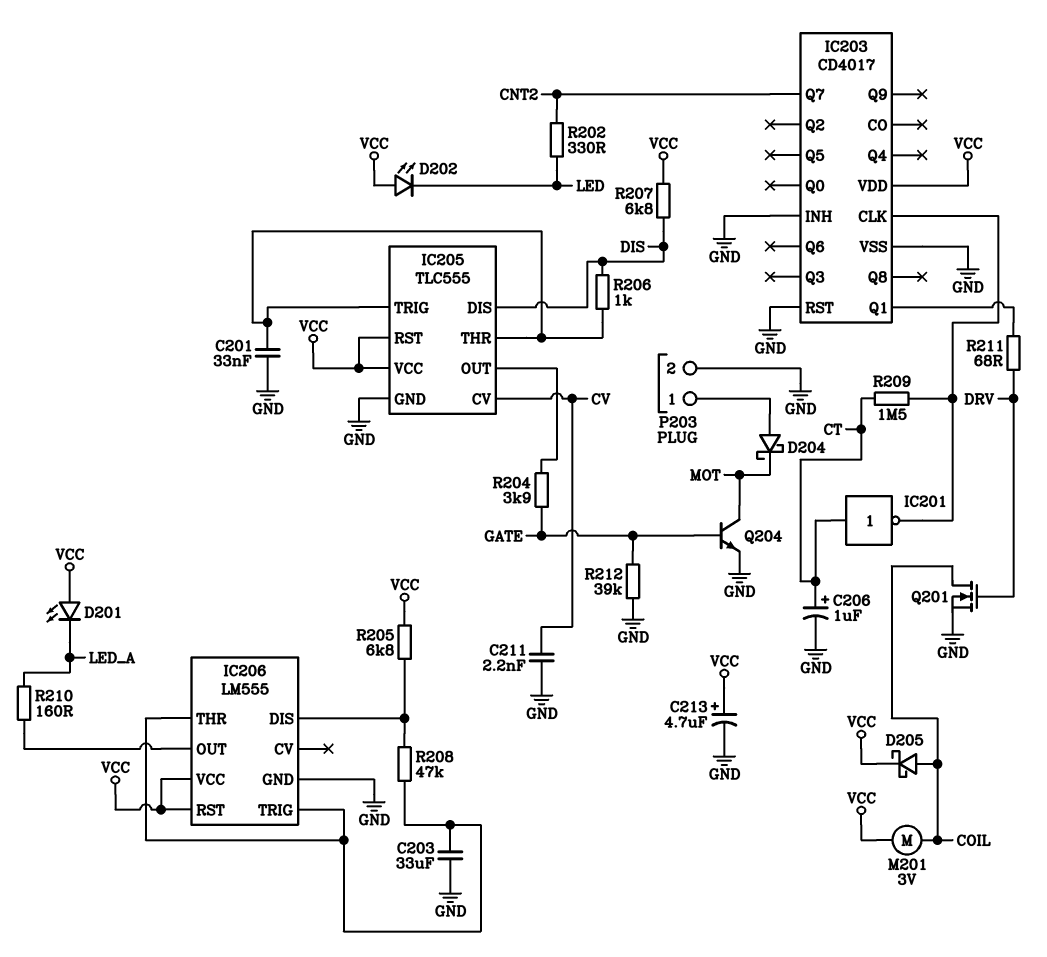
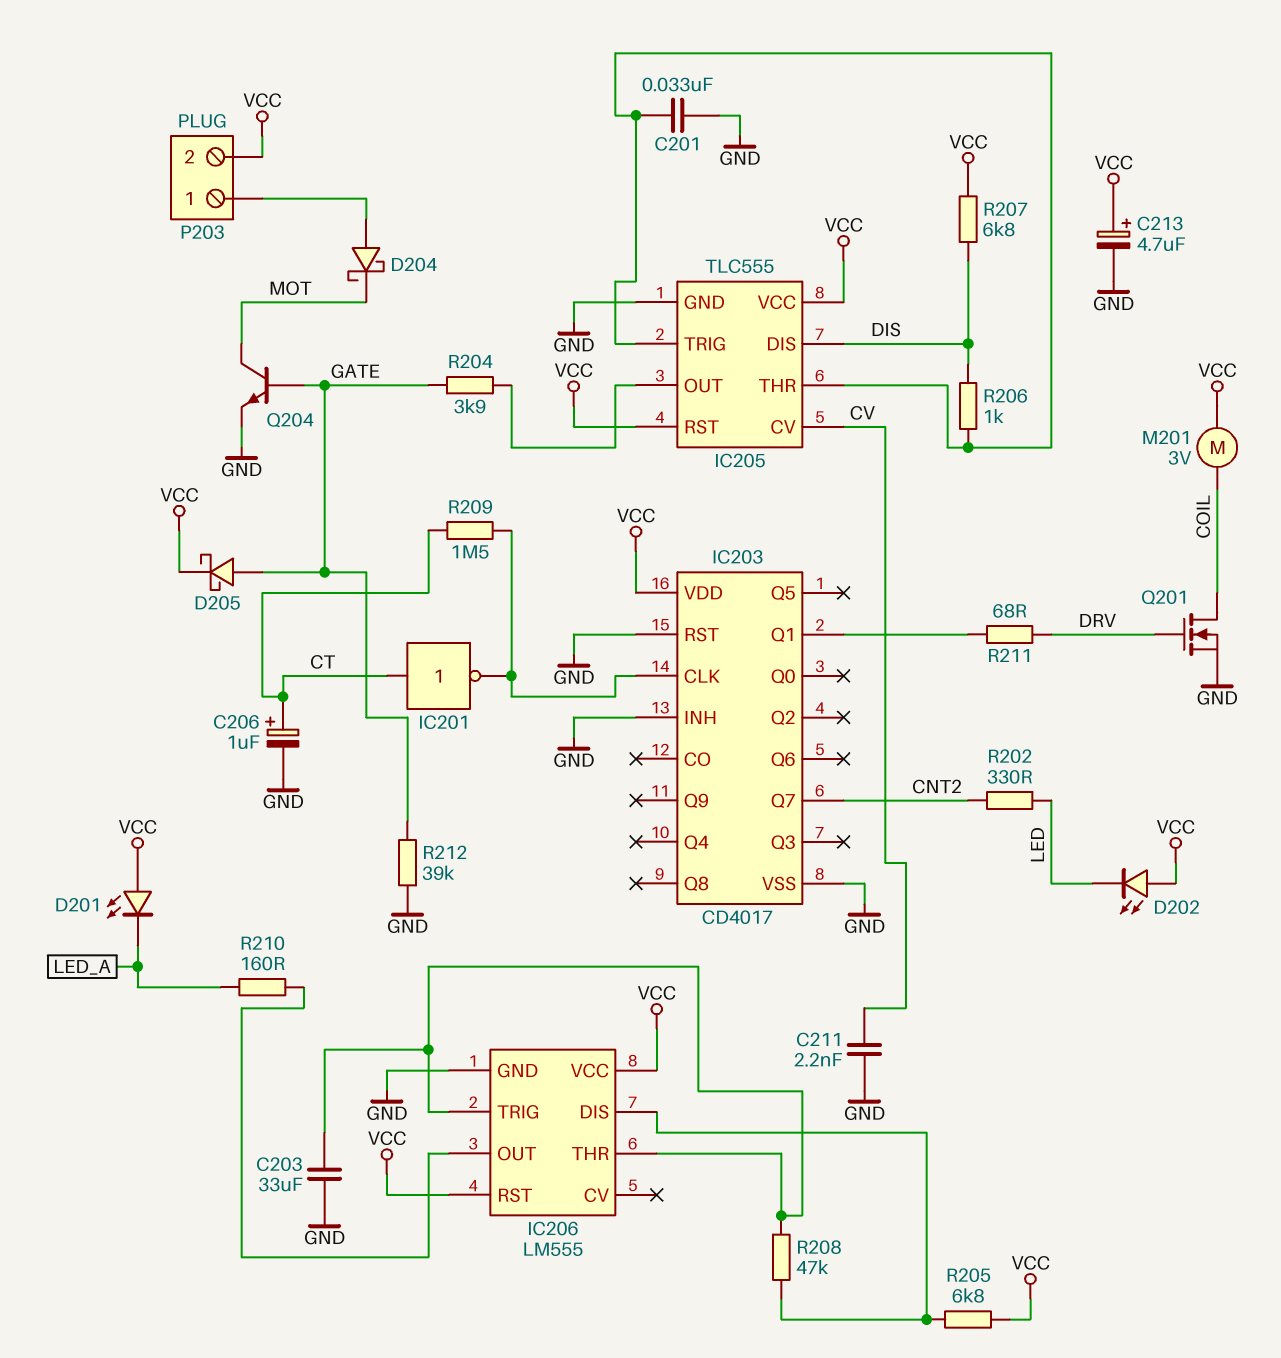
D205: schottky (A COIL, K VCC) -> schottky (A GATE, K VCC)
P203 pin 2: GND -> VCC

